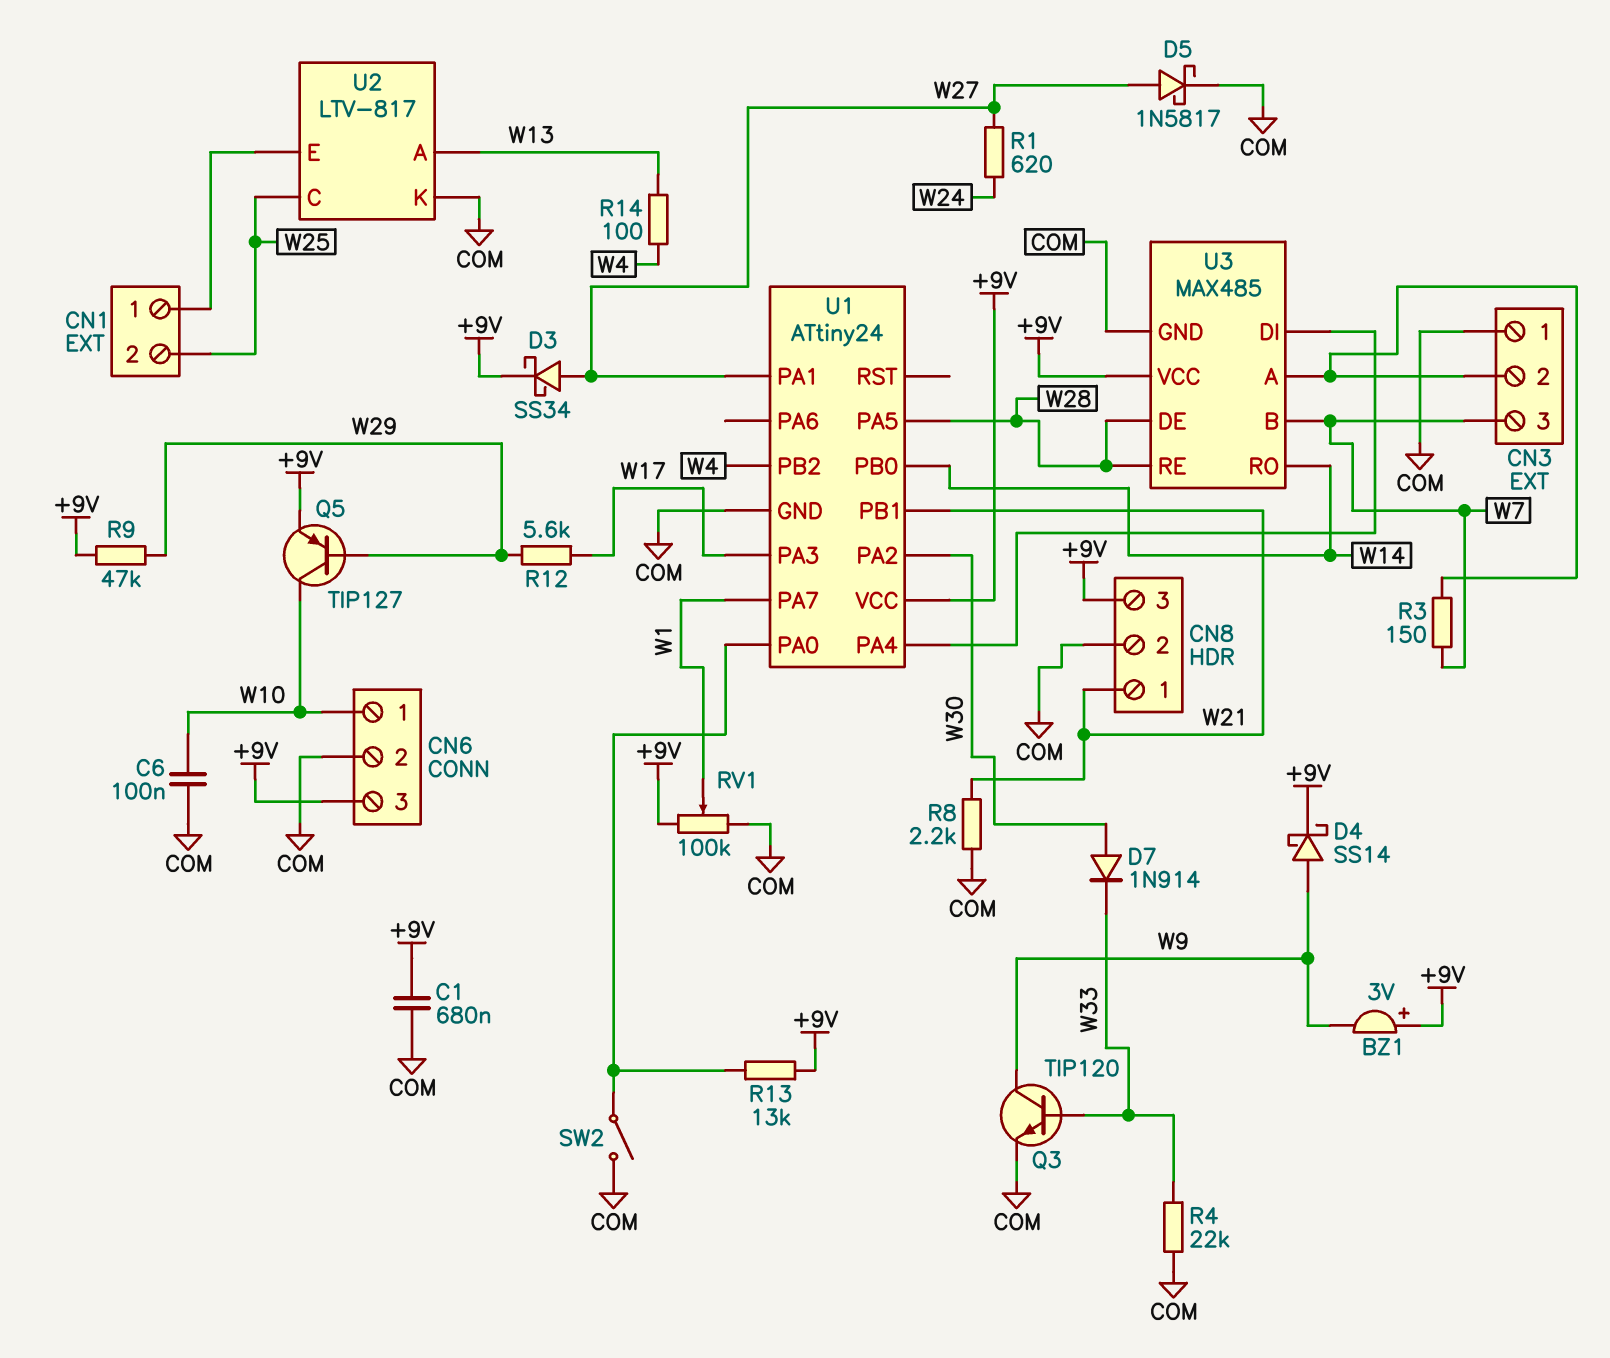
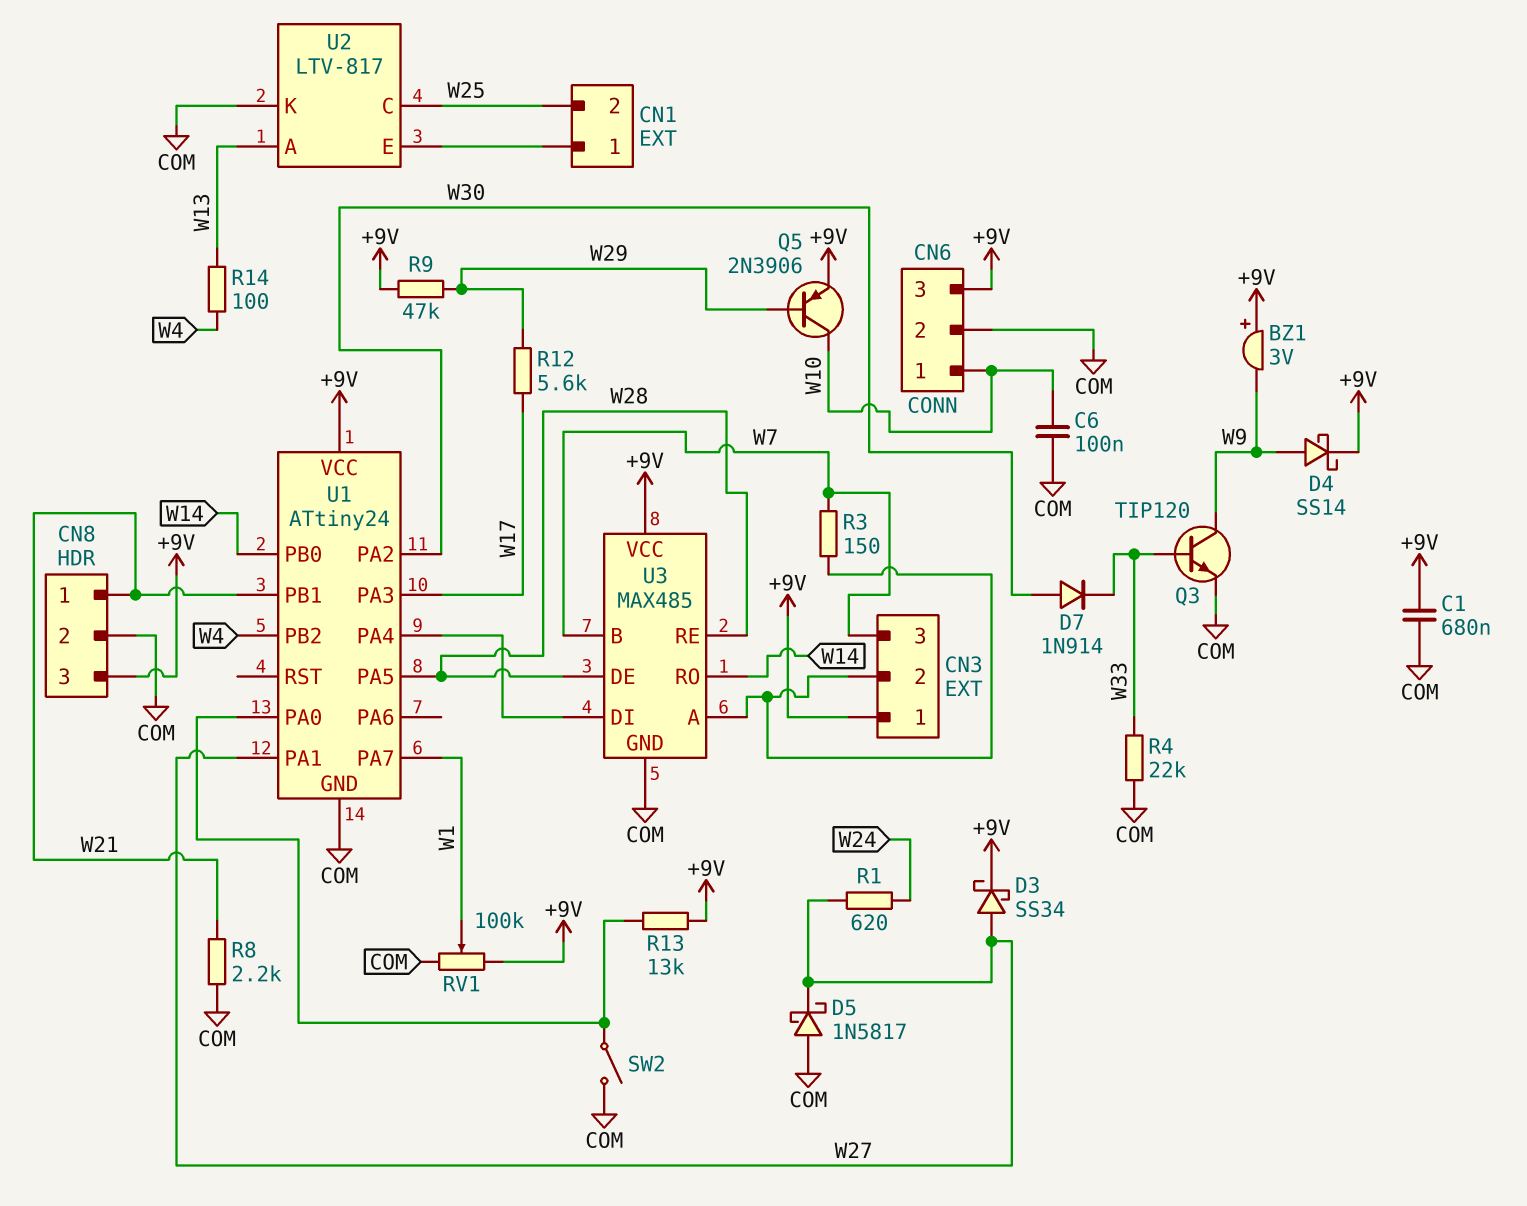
CN3 pin 1: COM -> +9V
D5: schottky 1N5817 (A W27, K COM) -> schottky 1N5817 (A COM, K W27)
Q5: PNP TIP127 (B W29, C W10, E +9V) -> PNP 2N3906 (B W29, C W10, E +9V)

